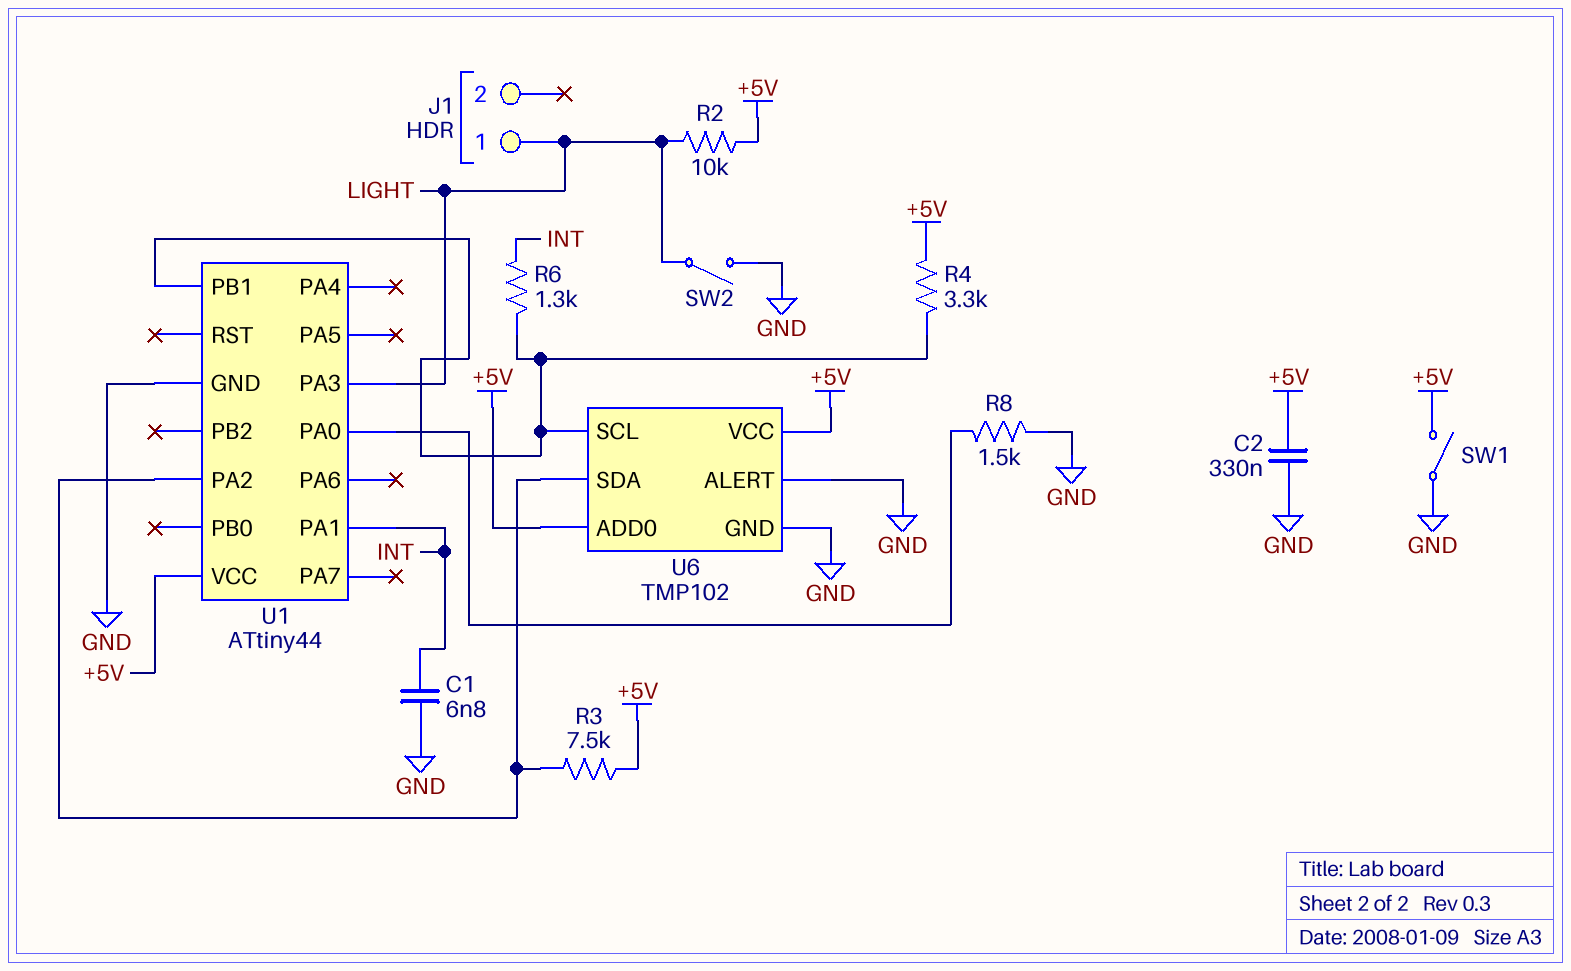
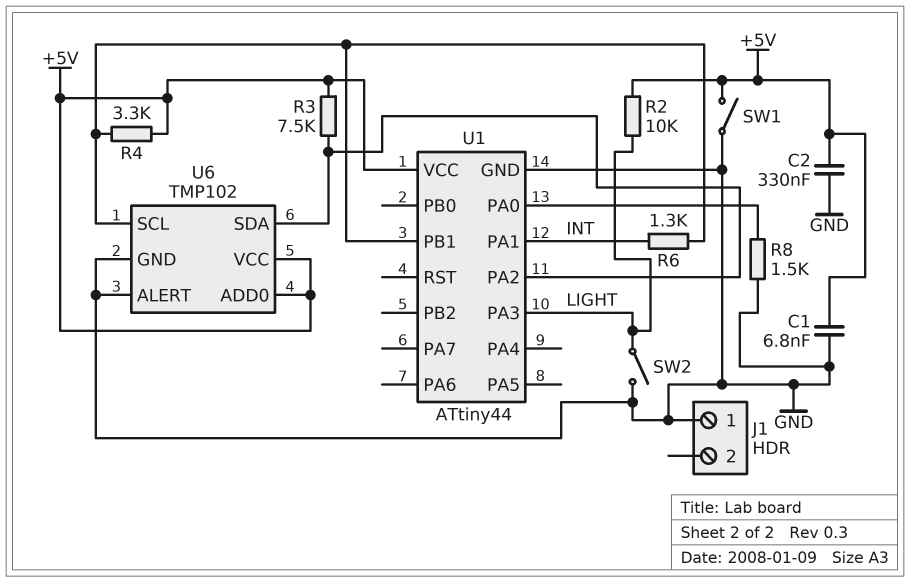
C1: 6.8nF (GND, INT) -> 6.8nF (+5V, GND)
J1 pin 1: LIGHT -> GND

